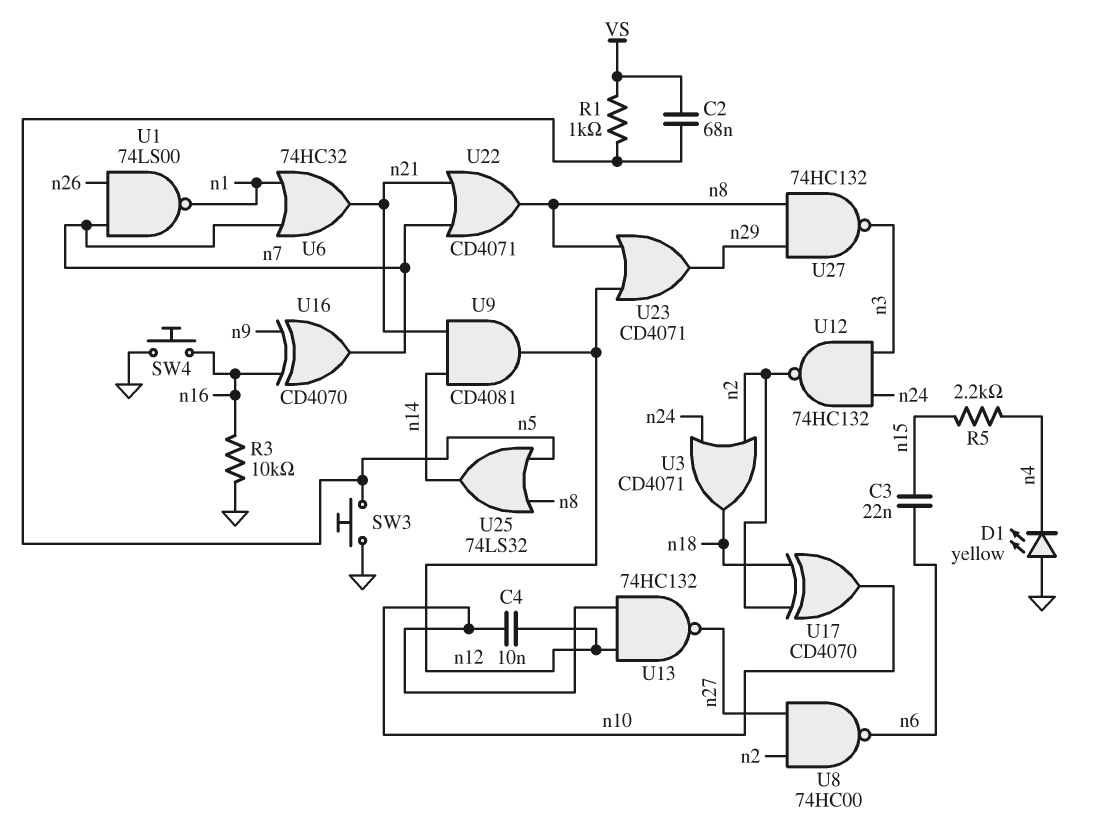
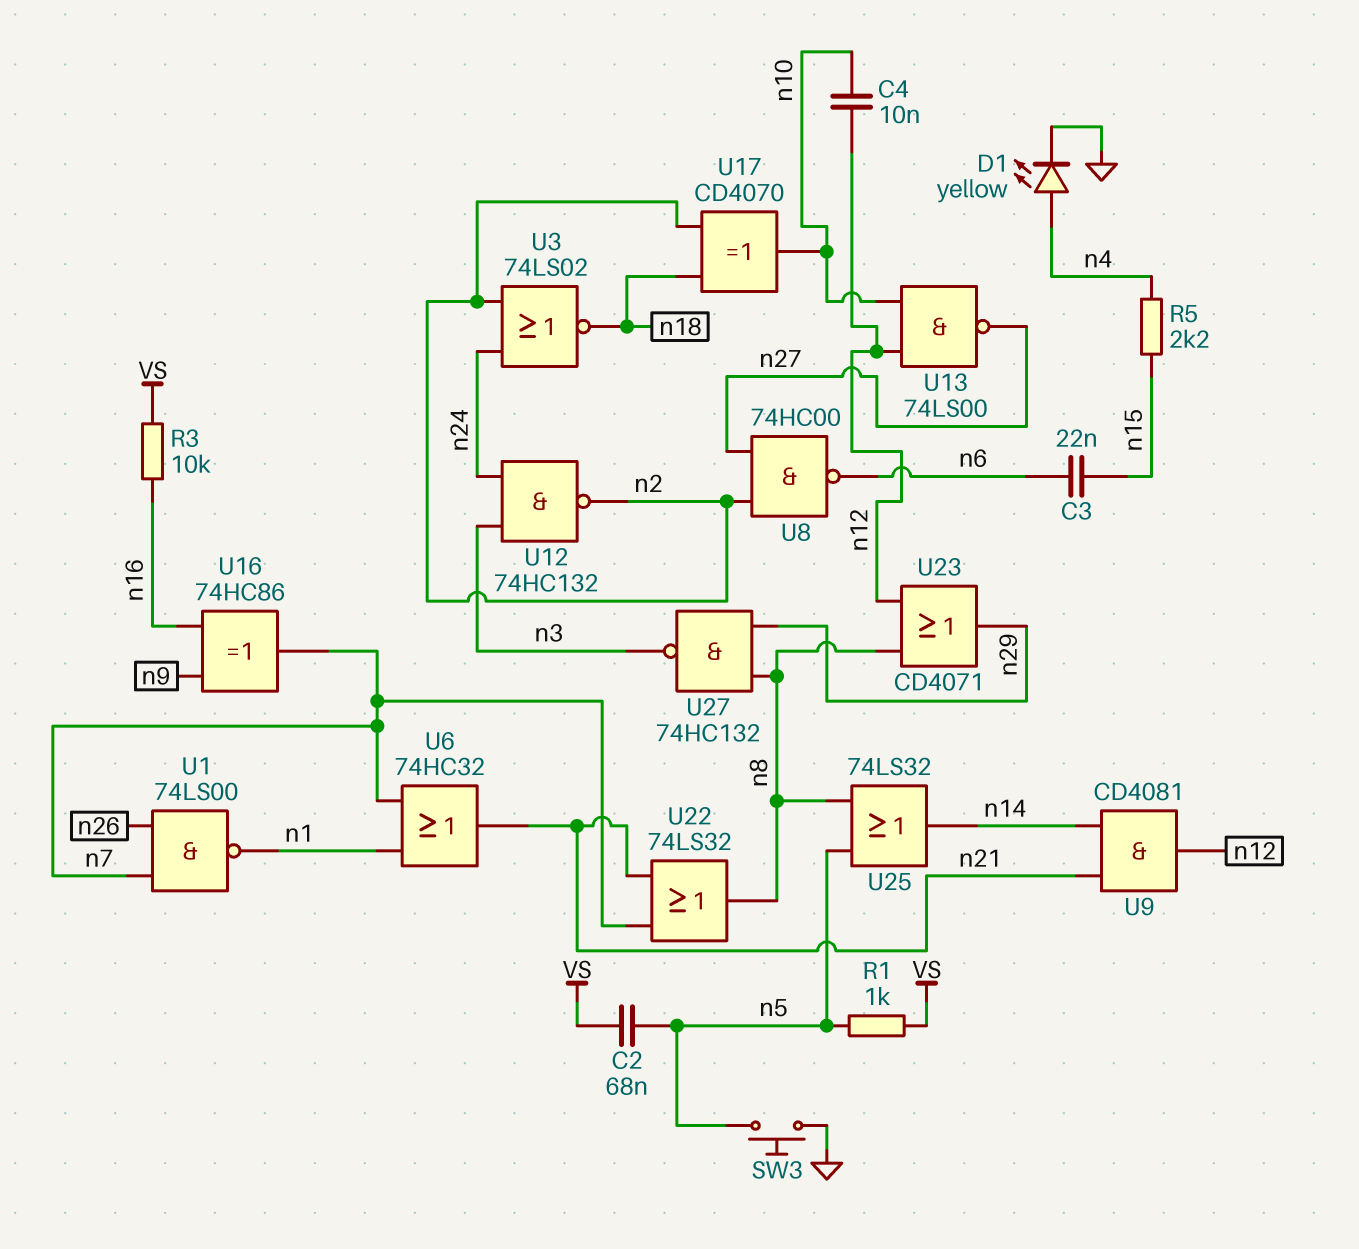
D1: LED yellow (A GND, K n4) -> LED yellow (A n4, K GND)
R3: 10k (GND, n16) -> 10k (VS, n16)
SW4: button (GND, n16) -> none
U3: OR CD4071 (in n2, in n24, out n18) -> NOR 74LS02 (in n2, in n24, out n18)
U13: NAND 74HC132 (in n10, in n12, out n27) -> NAND 74LS00 (in n10, in n12, out n27)
U16: XOR CD4070 (in n9, in n16, out n7) -> XOR 74HC86 (in n9, in n16, out n7)
U22: OR CD4071 (in n7, in n21, out n8) -> OR 74LS32 (in n7, in n21, out n8)

